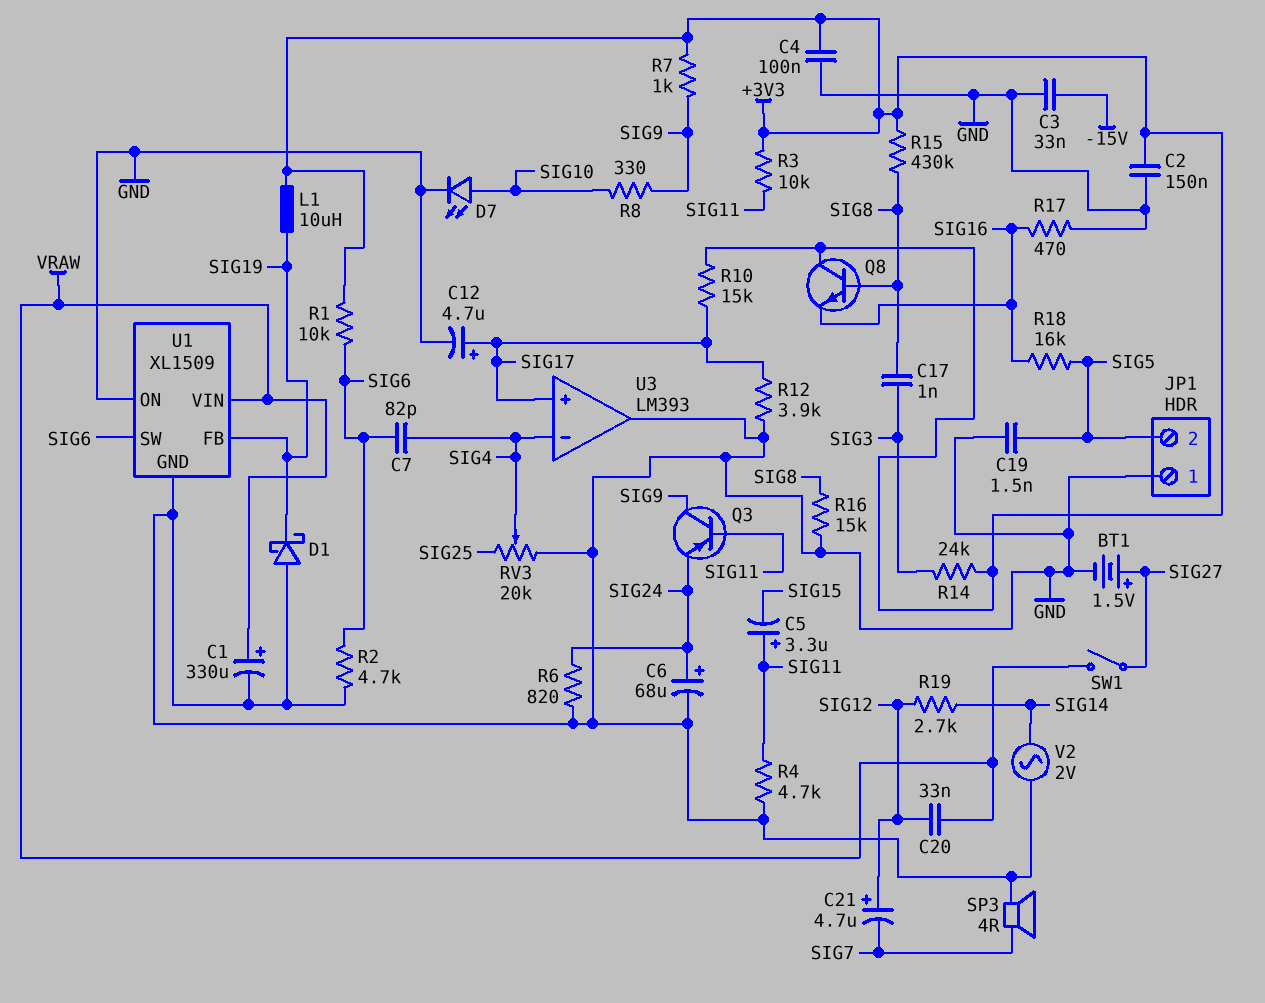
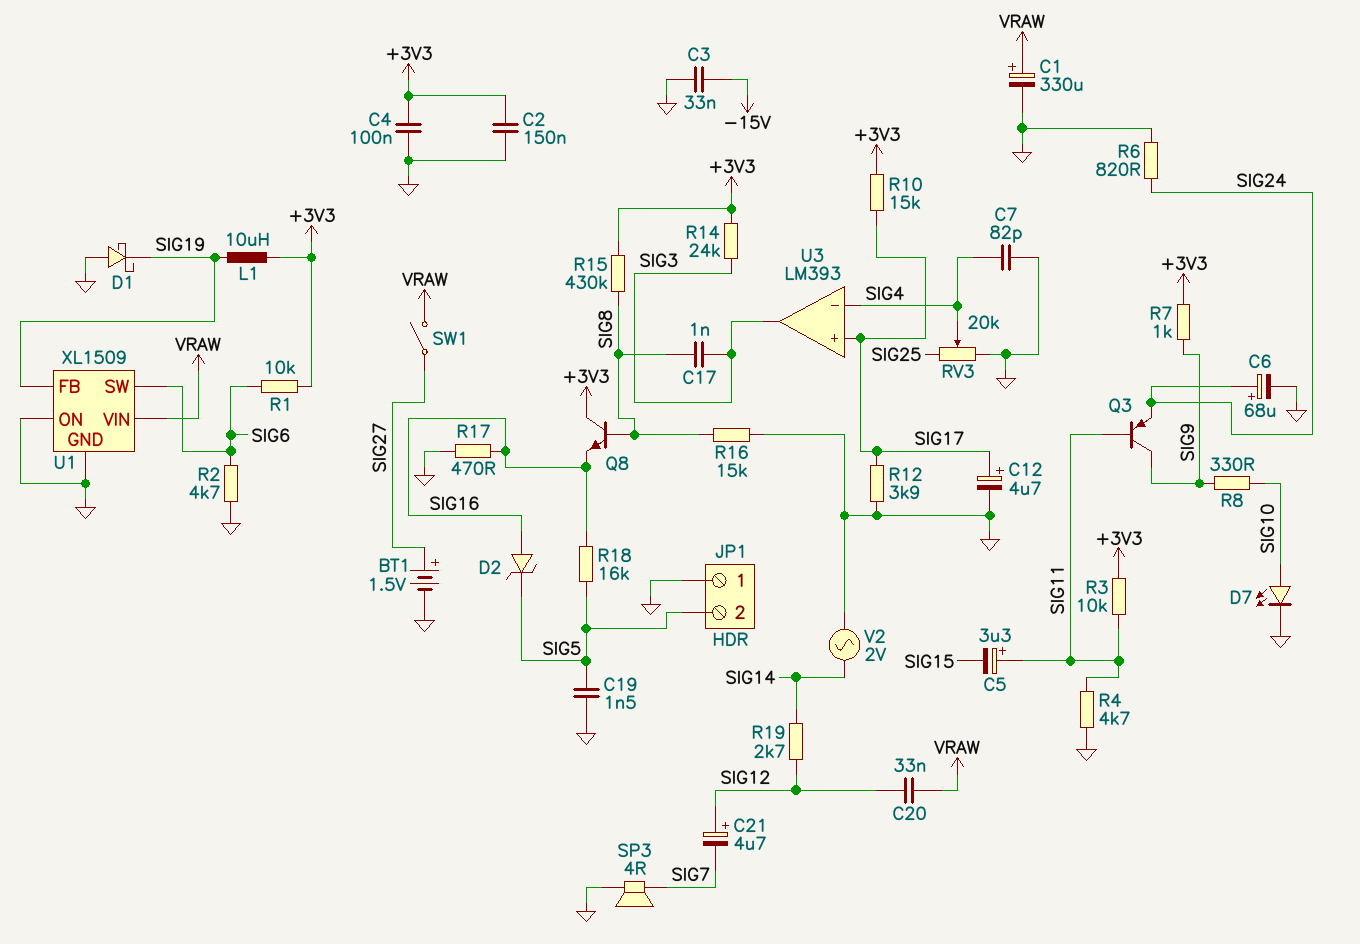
C7: 82pF (SIG4, SIG6) -> 82pF (GND, SIG4)
D2: none -> zener (A SIG16, K SIG5)
U3 pin out: GND -> SIG3

